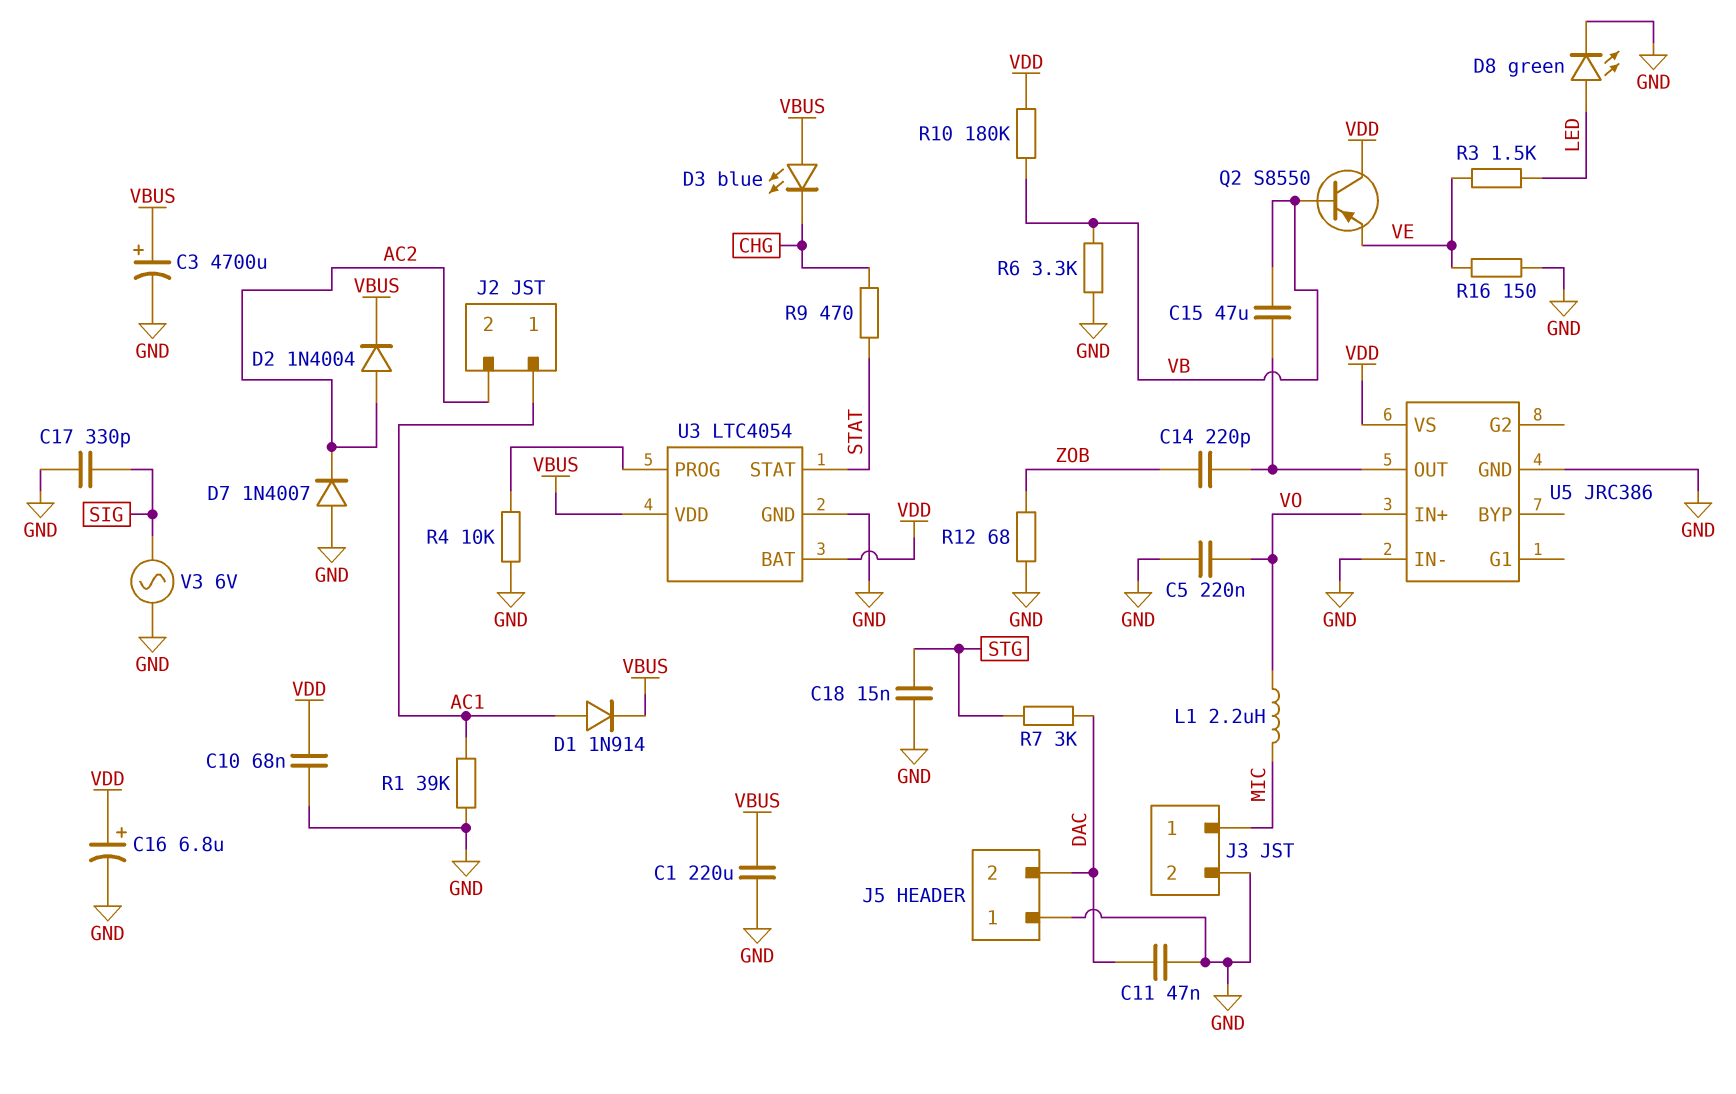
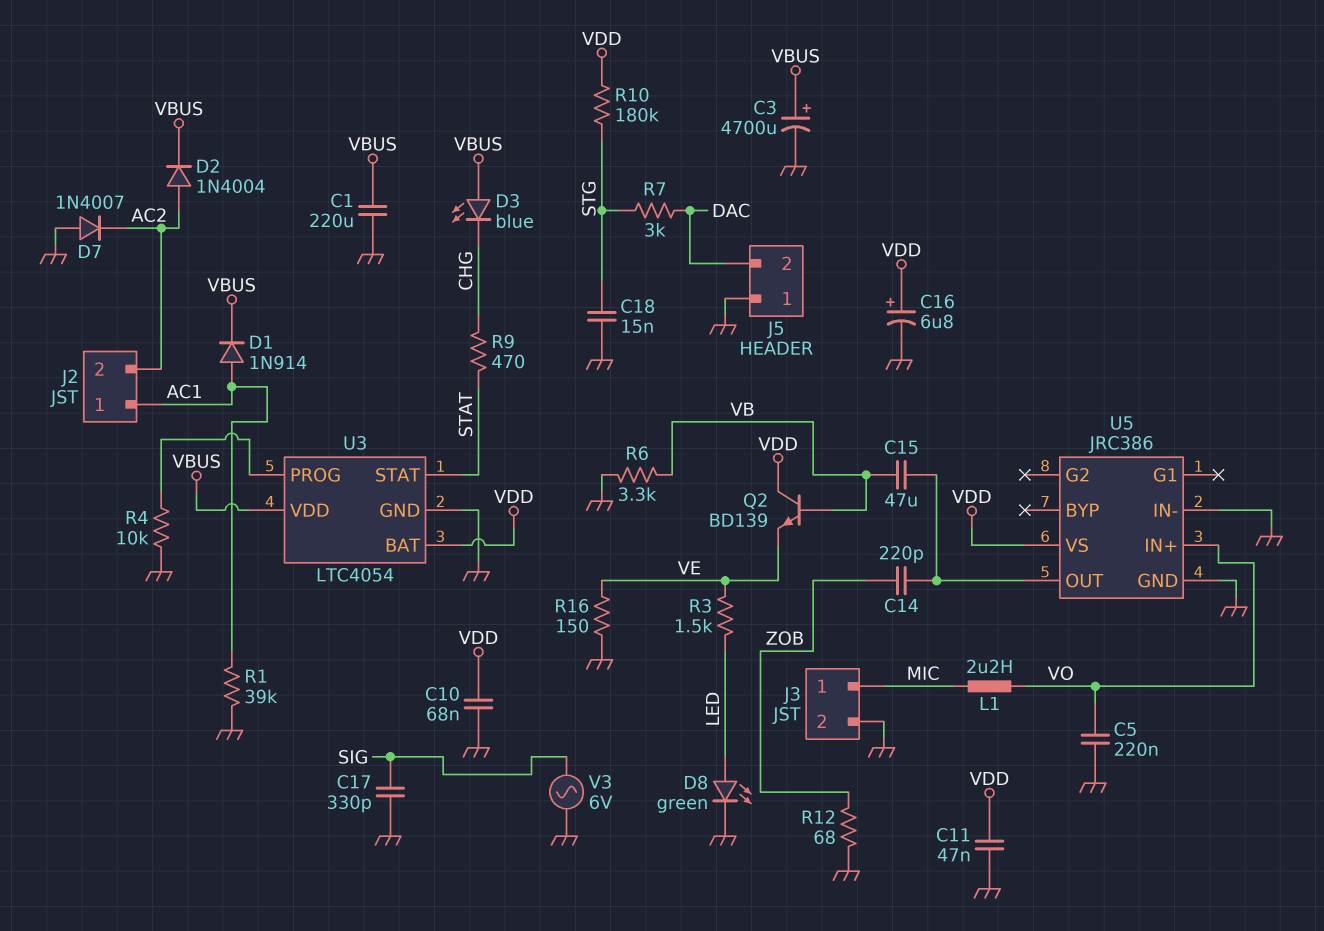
C11: 47nF (DAC, GND) -> 47nF (GND, VDD)
Q2: PNP S8550 (B VB, C VDD, E VE) -> NPN BD139 (B VB, C VDD, E VE)
R10: 180k (VB, VDD) -> 180k (STG, VDD)

